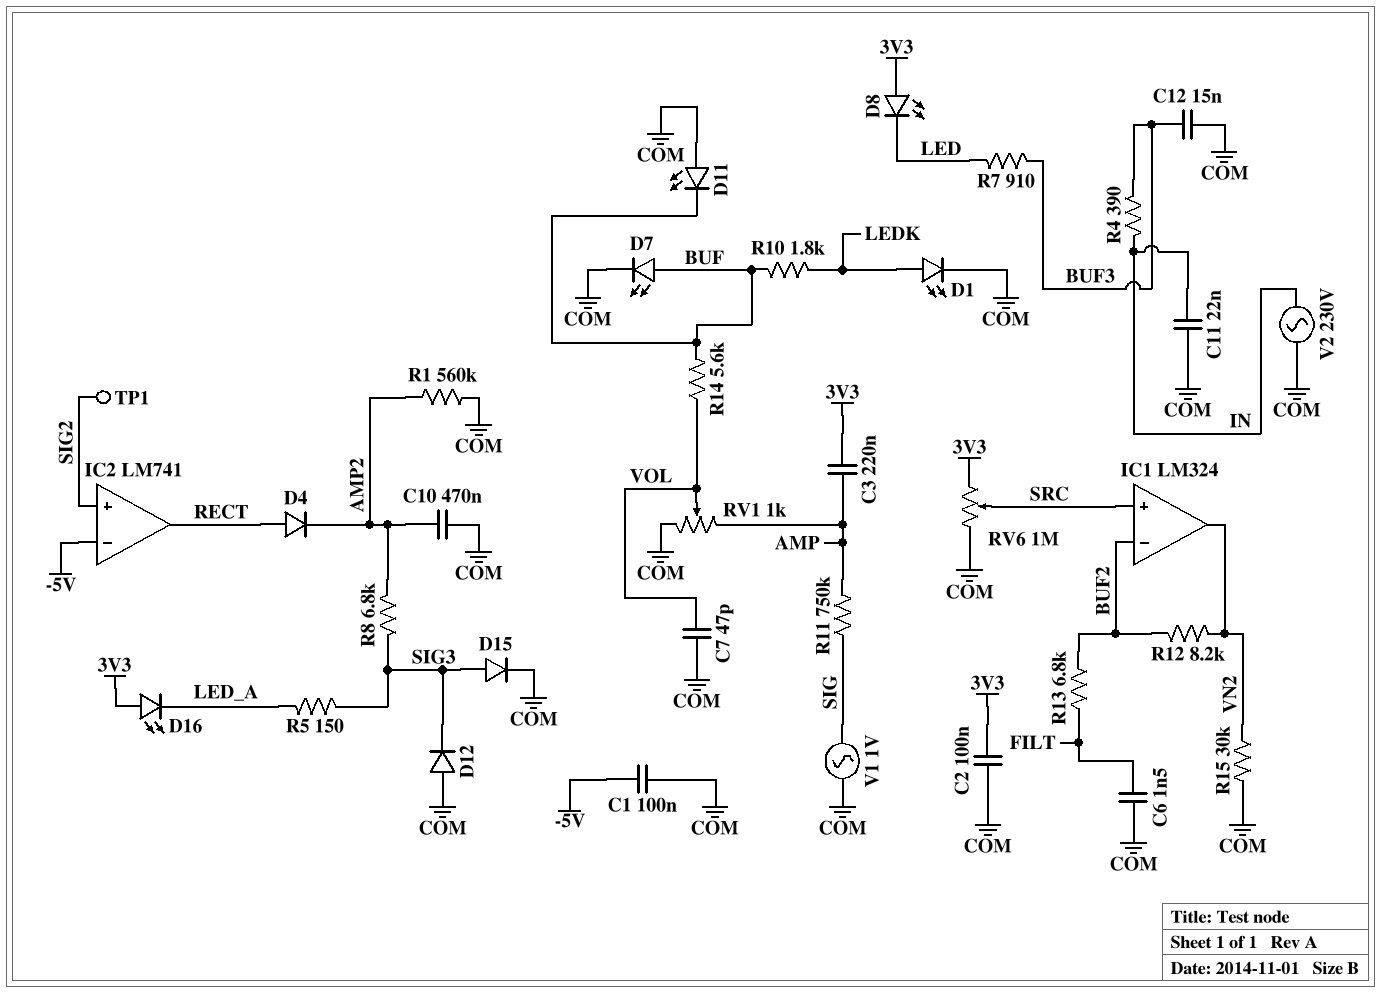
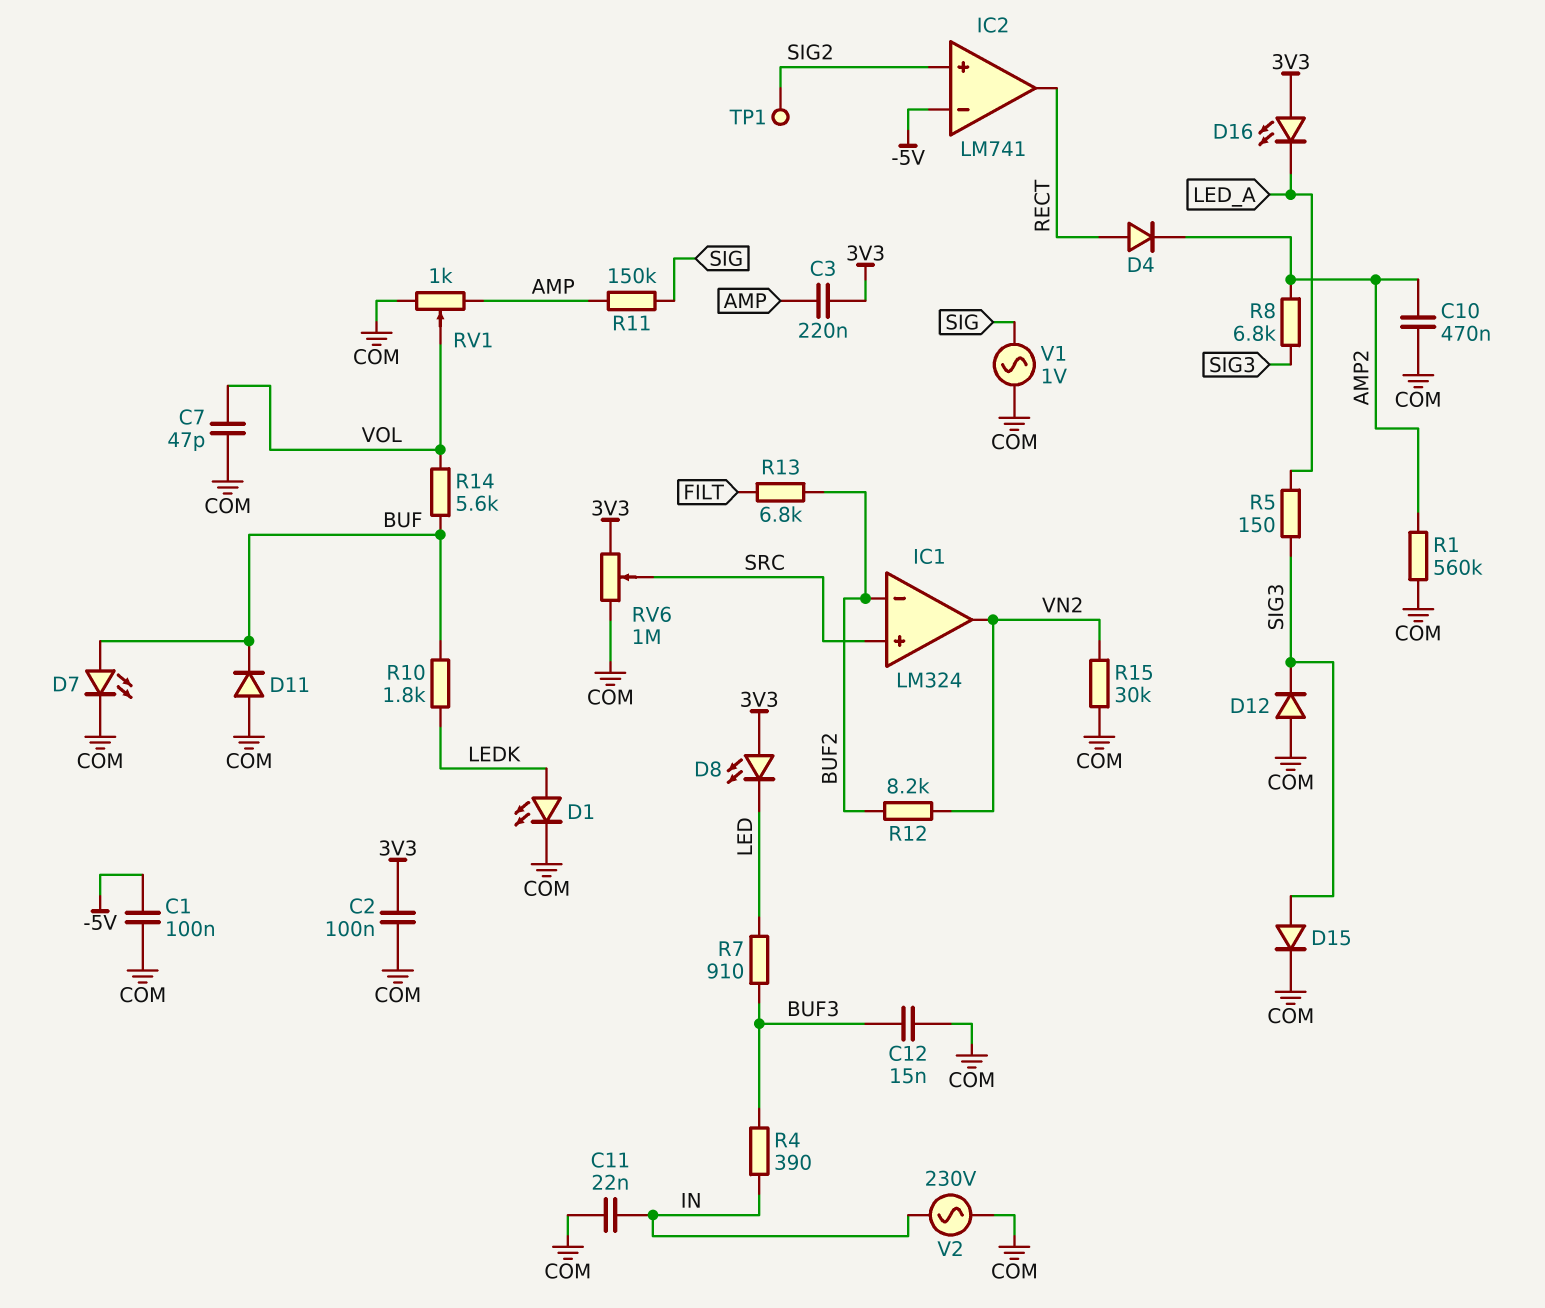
C6: 1.5nF (COM, FILT) -> none
D11: LED (A COM, K BUF) -> diode (A COM, K BUF)
R11: 750k (AMP, SIG) -> 150k (AMP, SIG)

